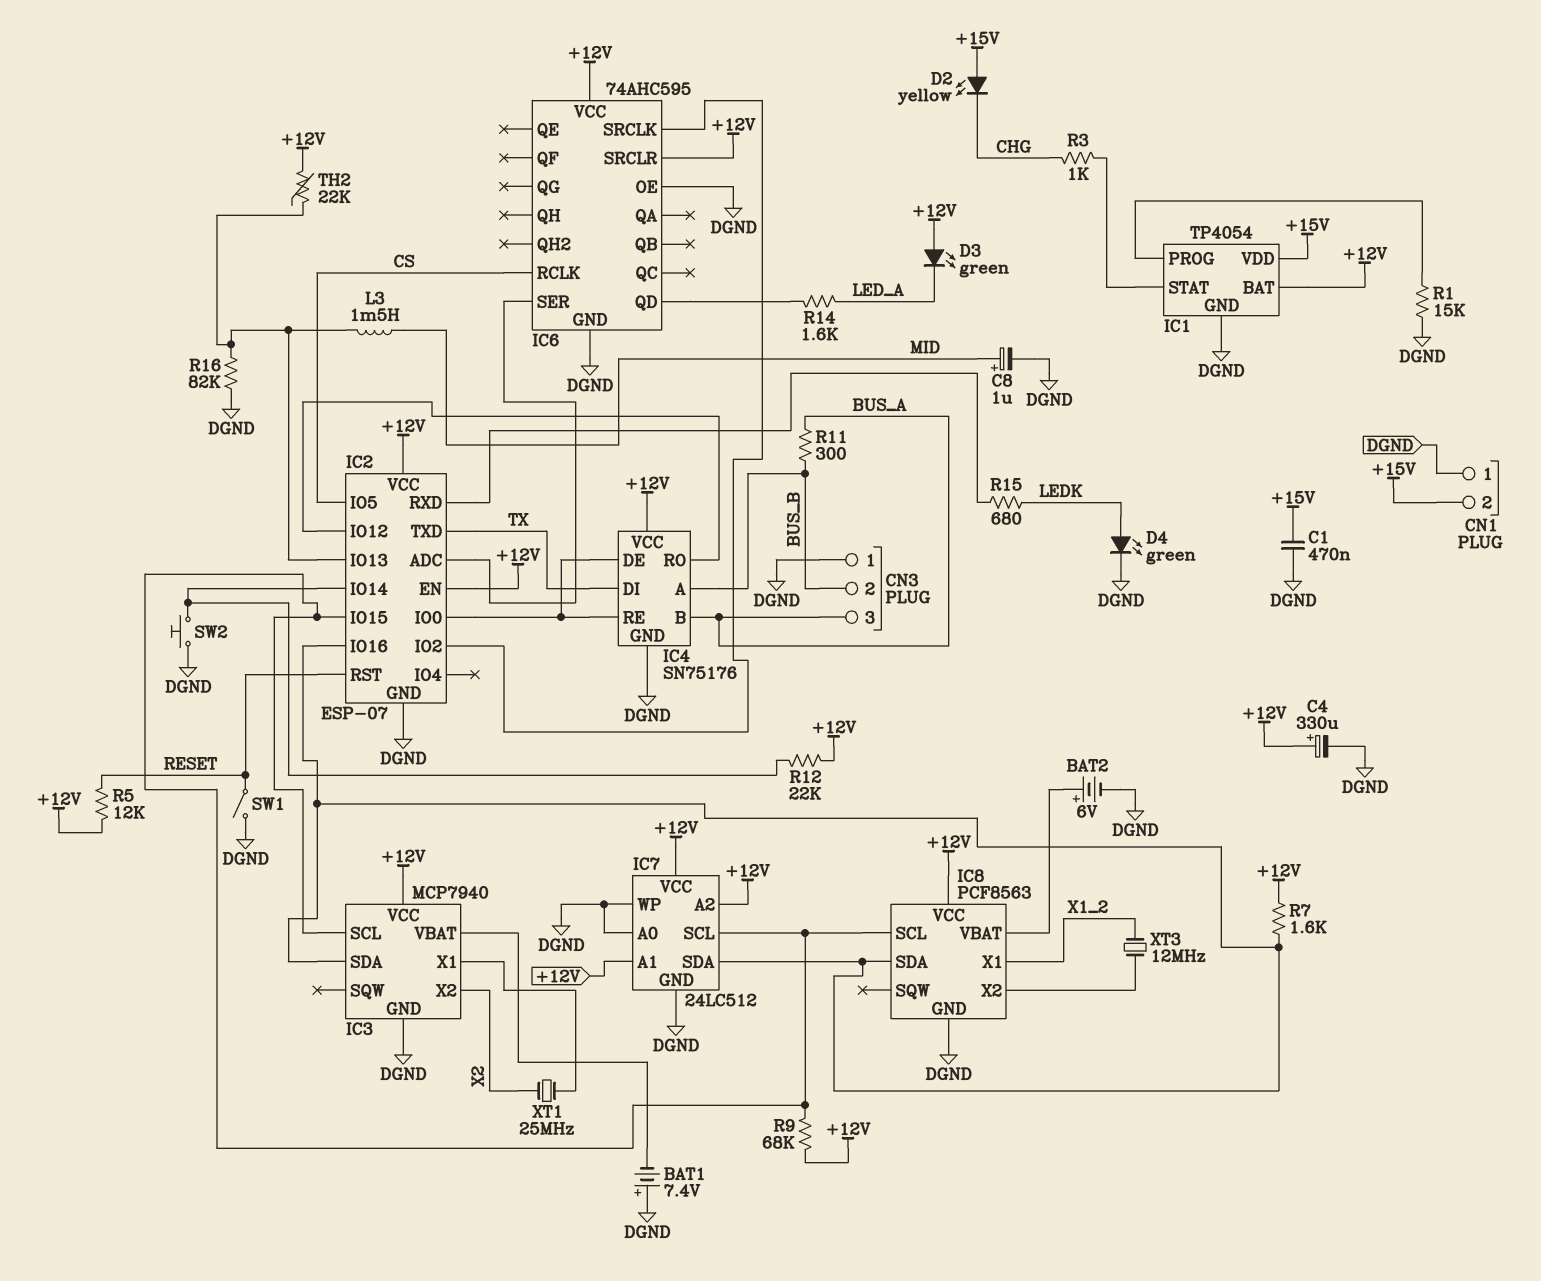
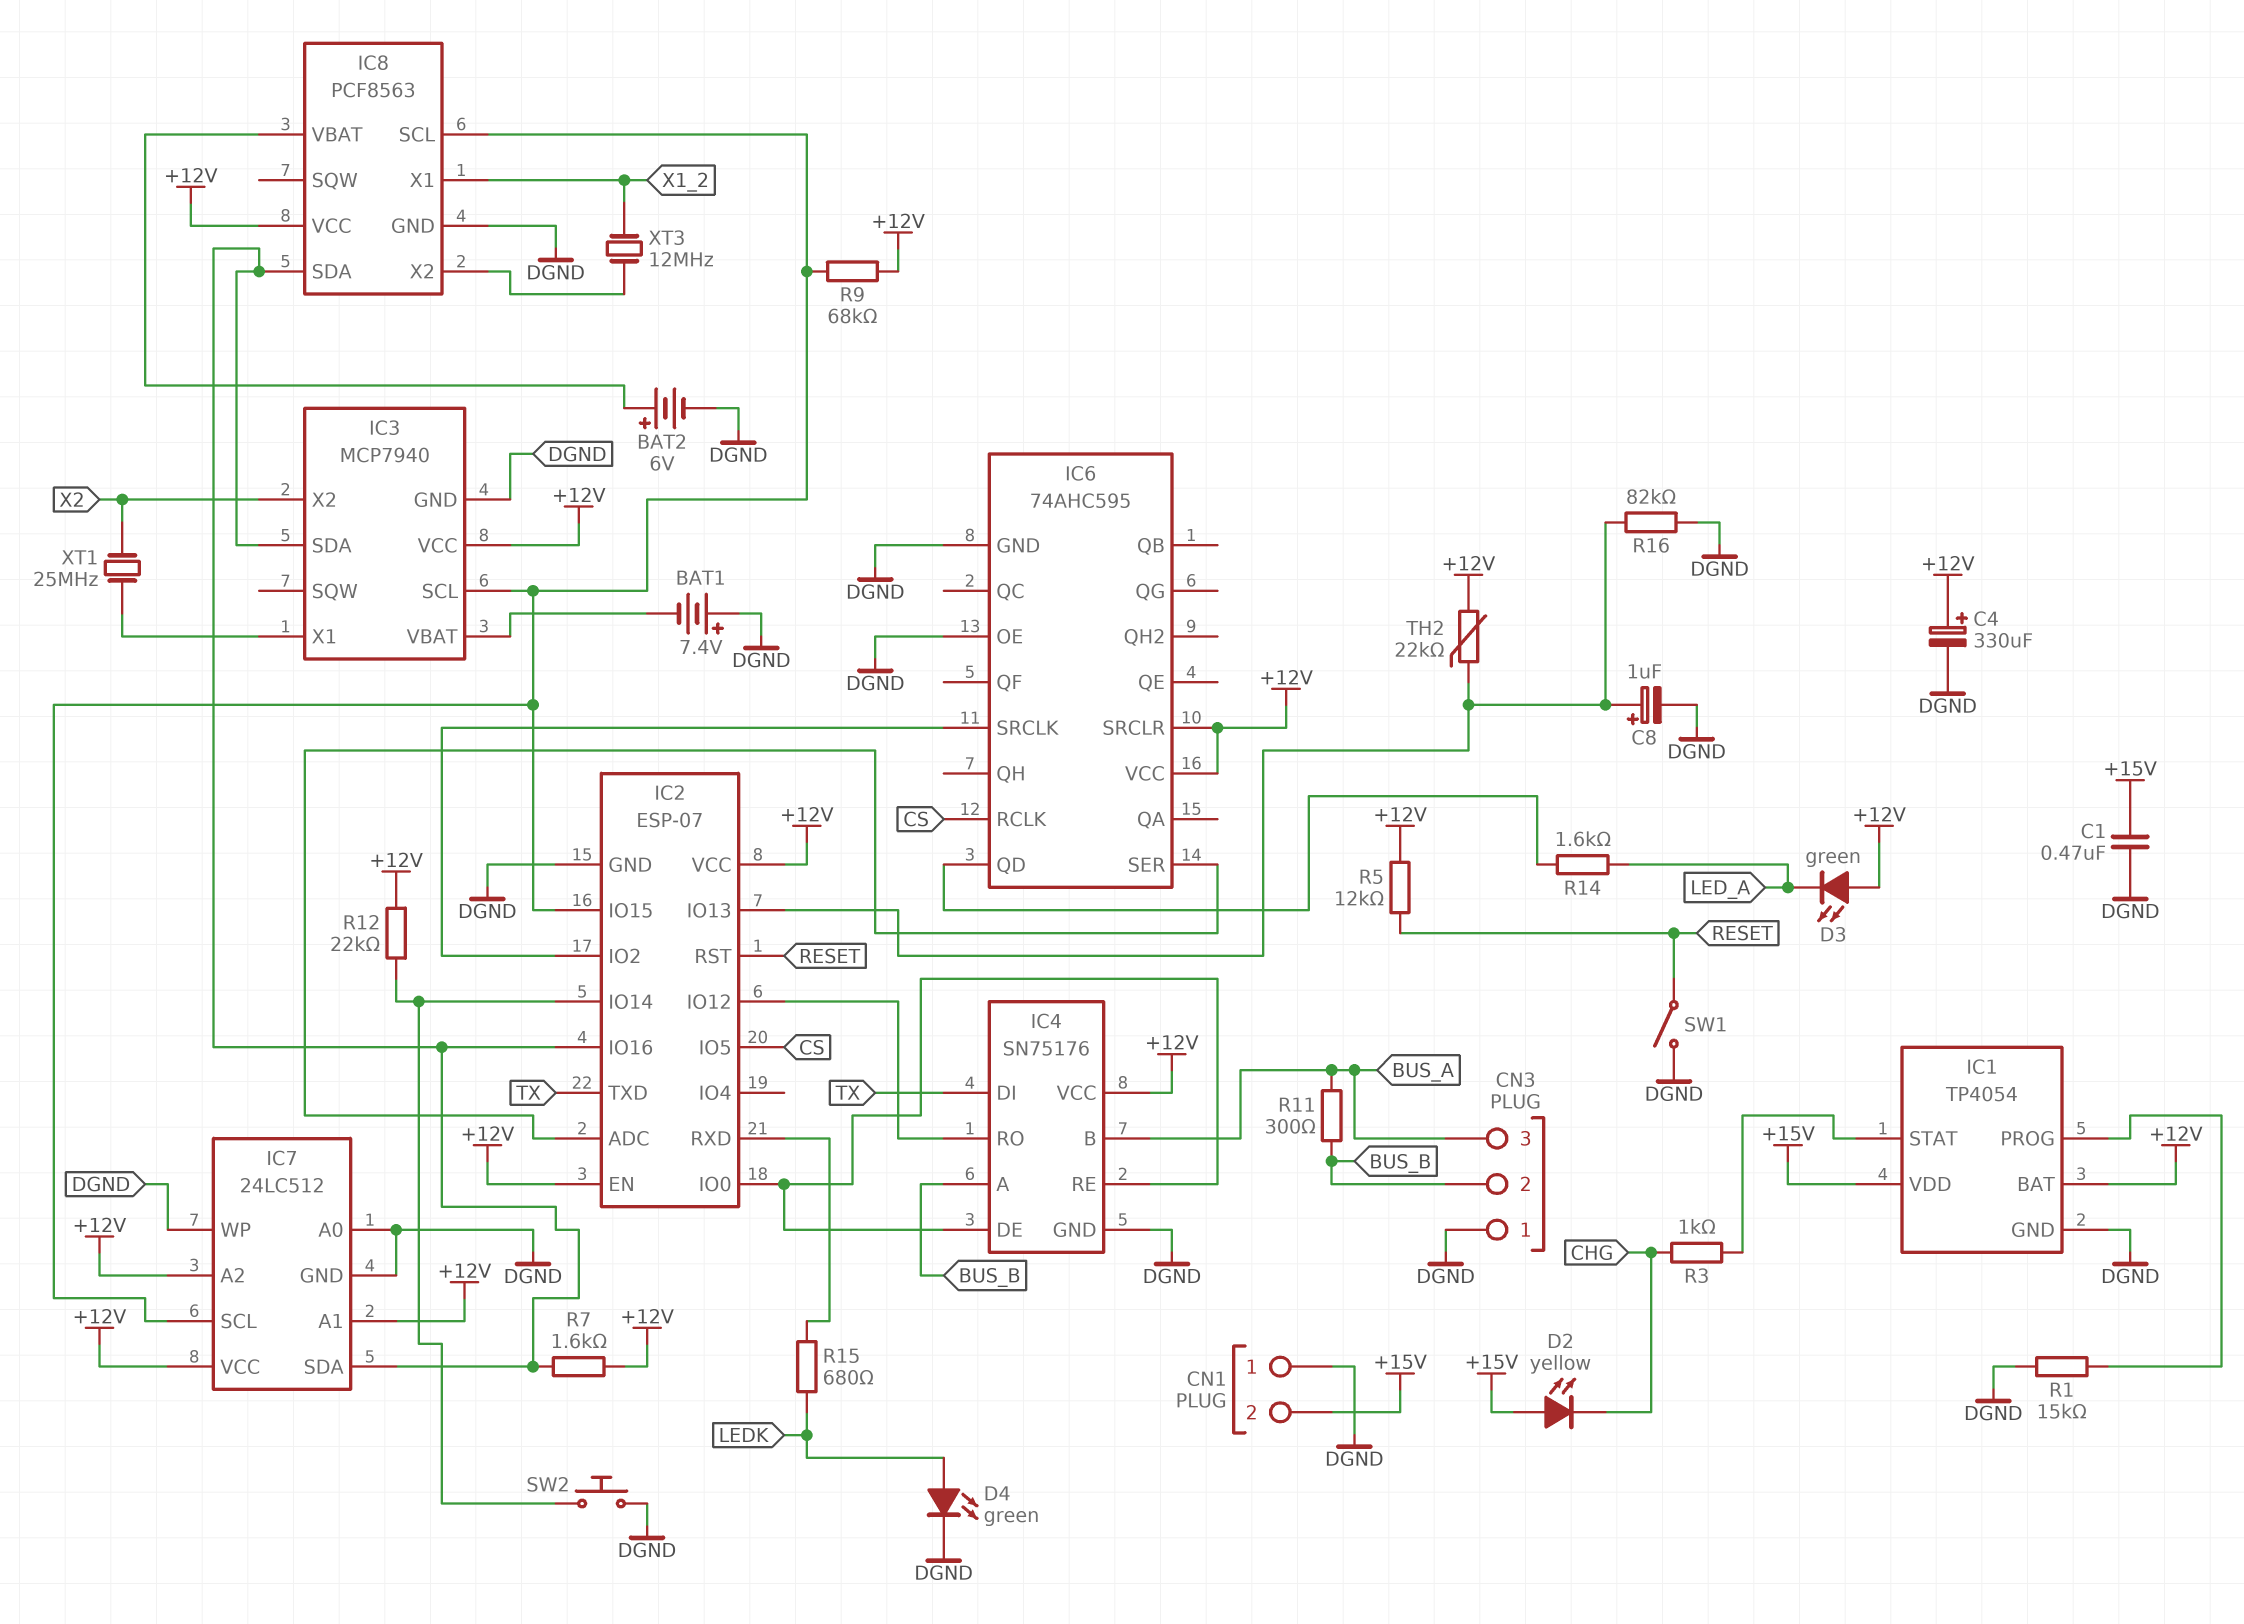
C8: 1uF (plus MID, minus DGND) -> 1uF (plus IC2/IO13, minus DGND)
L3: 1.5mH (IC2/IO13, MID) -> none

